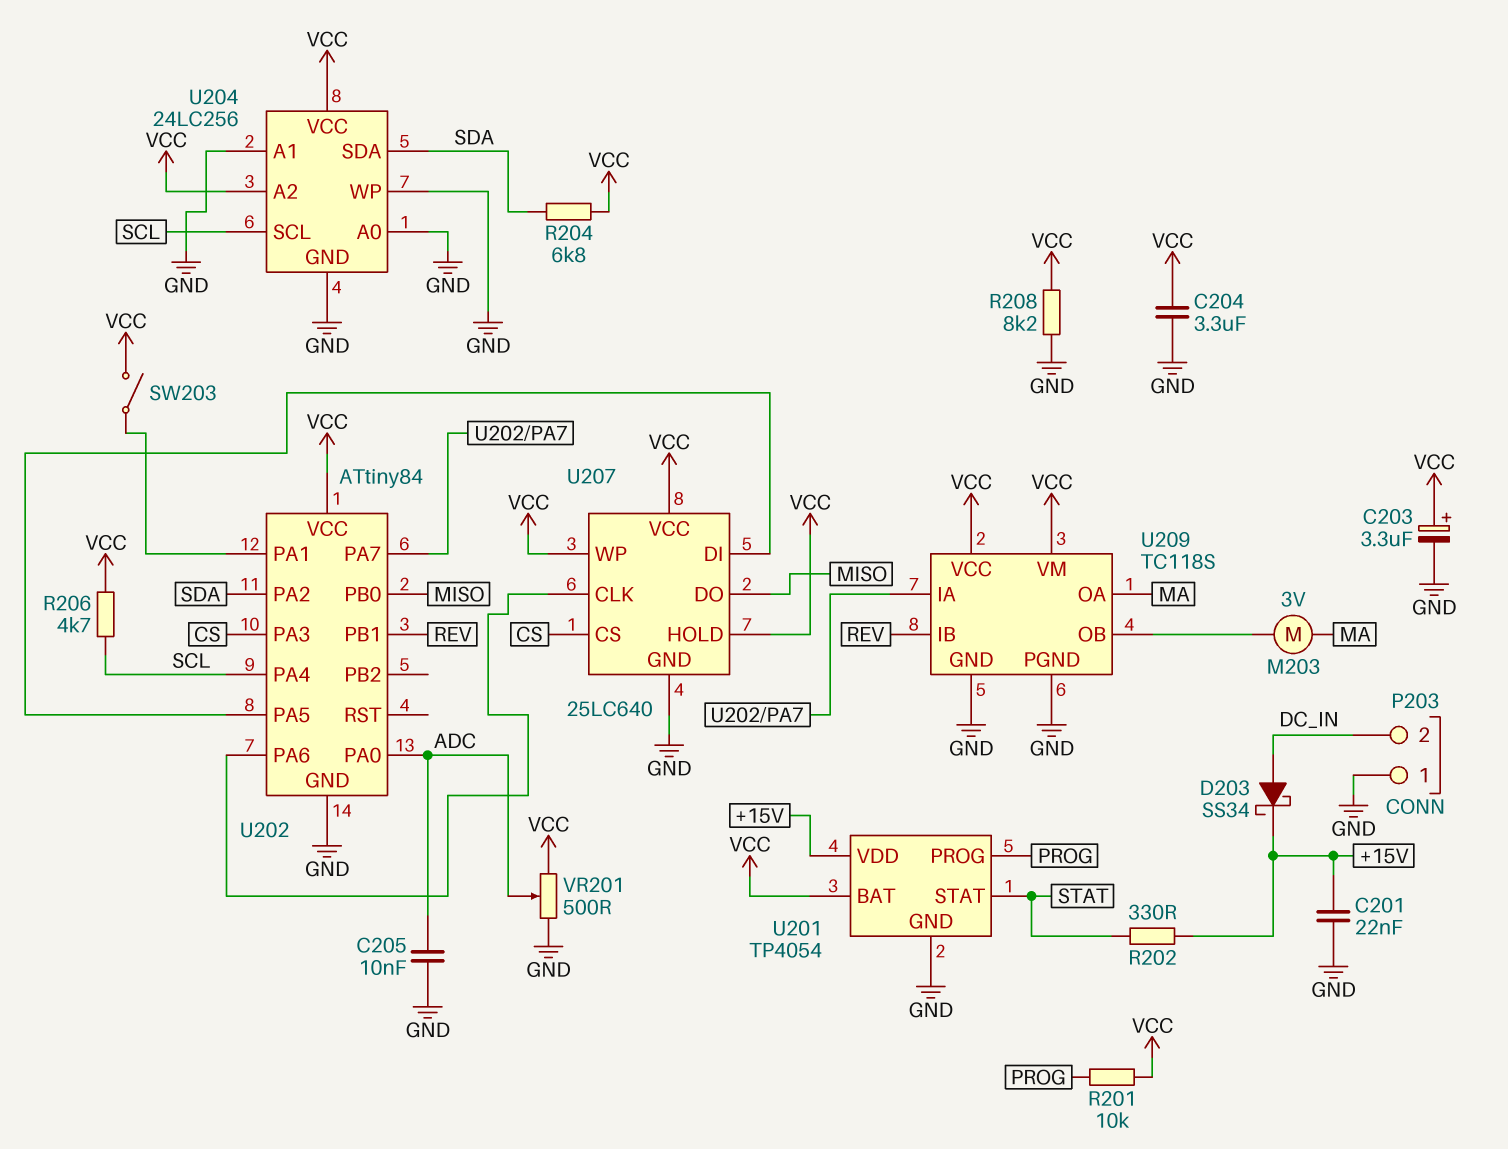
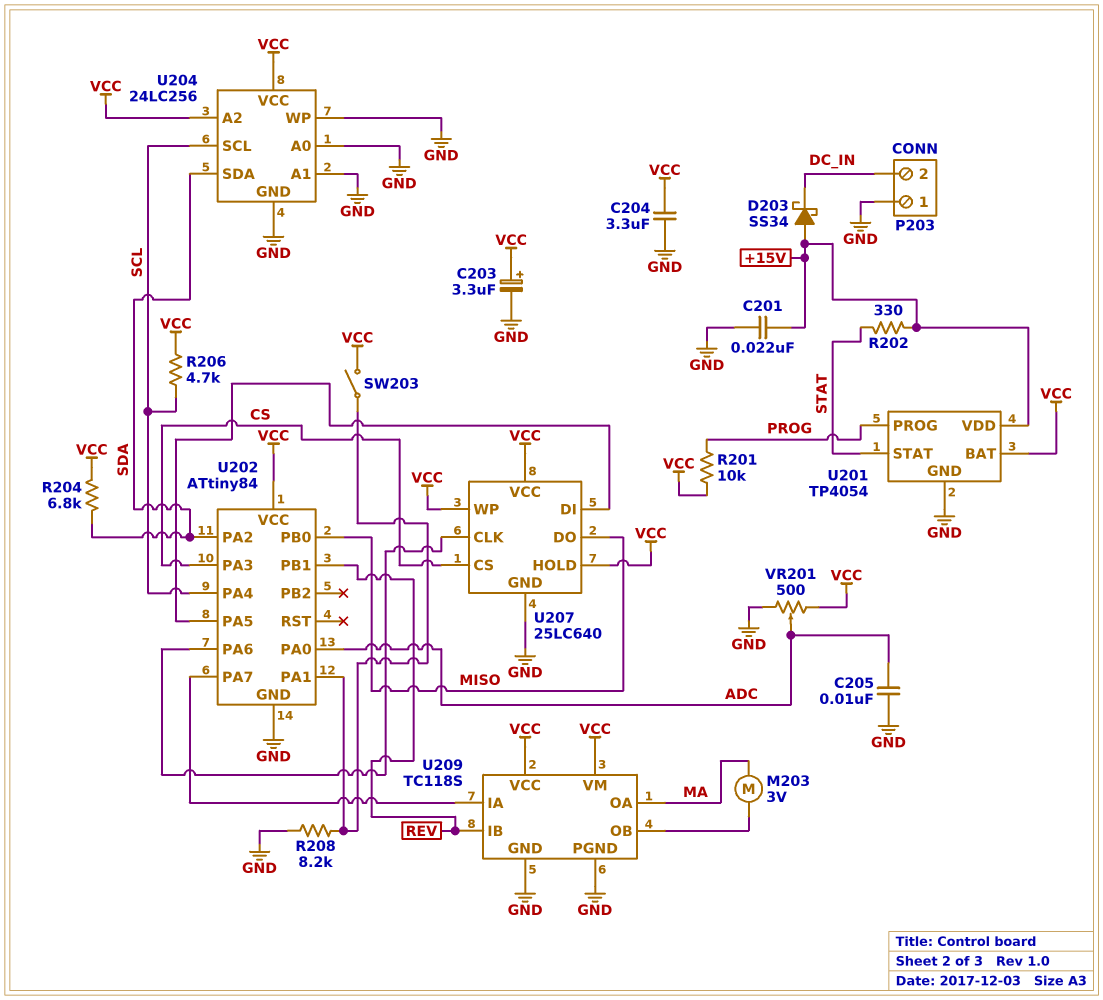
D203: schottky SS34 (A DC_IN, K +15V) -> schottky SS34 (A +15V, K DC_IN)
R208: 8.2k (GND, VCC) -> 8.2k (GND, U202/PA1)

